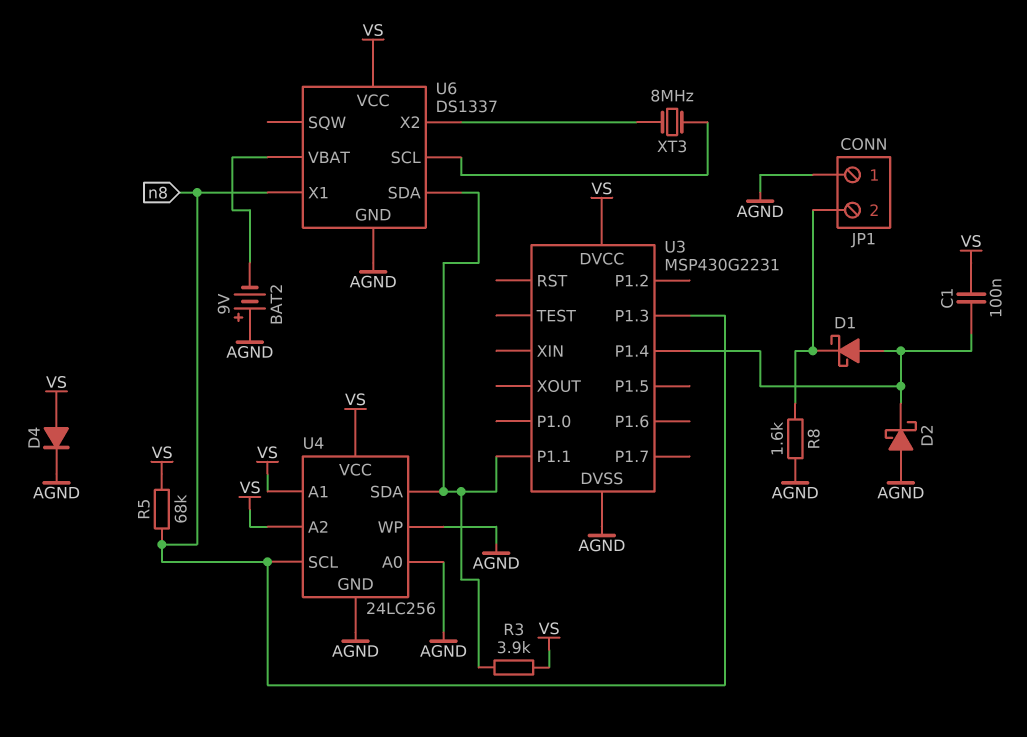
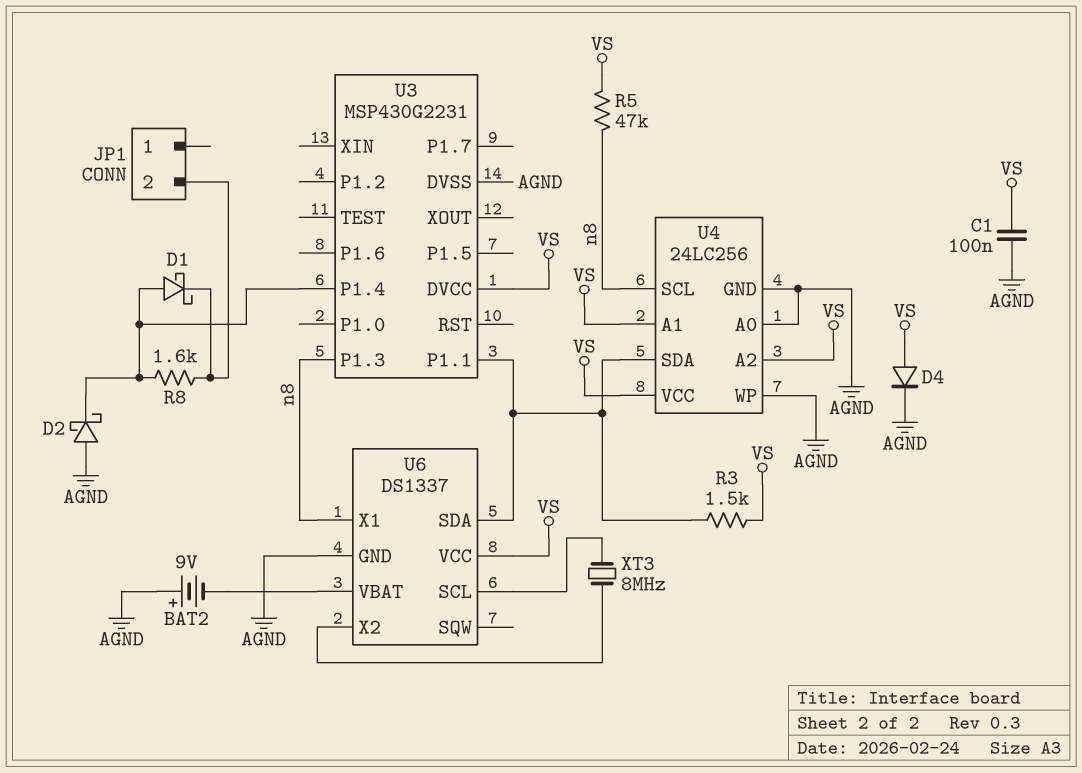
C1: 100nF (U3/P1.4, VS) -> 100nF (AGND, VS)
JP1 pin 1: AGND -> none
R3: 3.9k (U3/P1.1, VS) -> 1.5k (U3/P1.1, VS)
R5: 68k (VS, n8) -> 47k (VS, n8)
R8: 1.6k (AGND, JP1/2) -> 1.6k (JP1/2, U3/P1.4)

